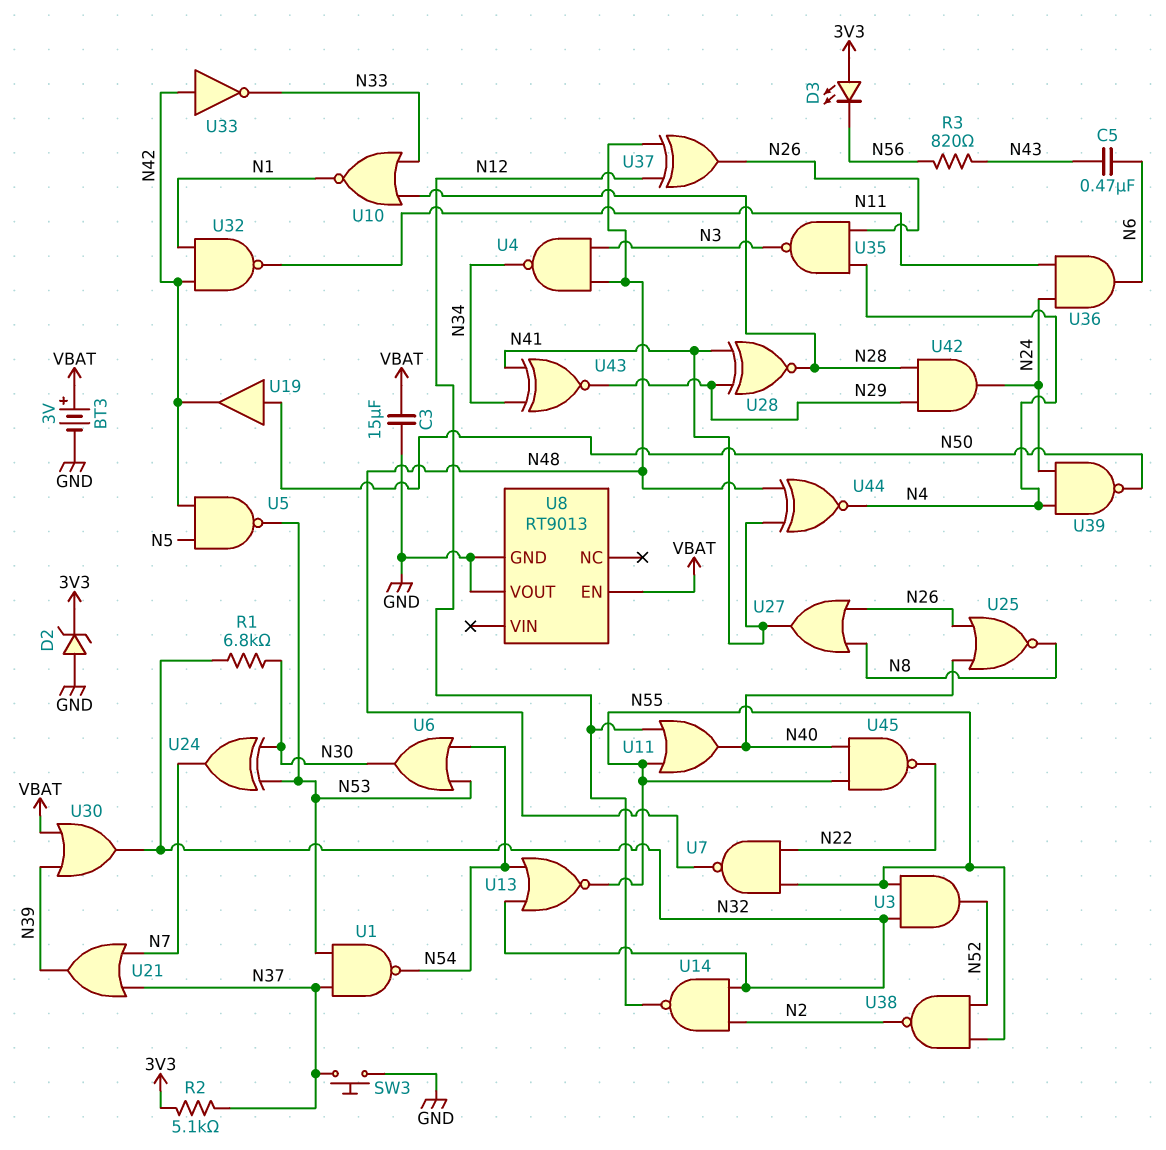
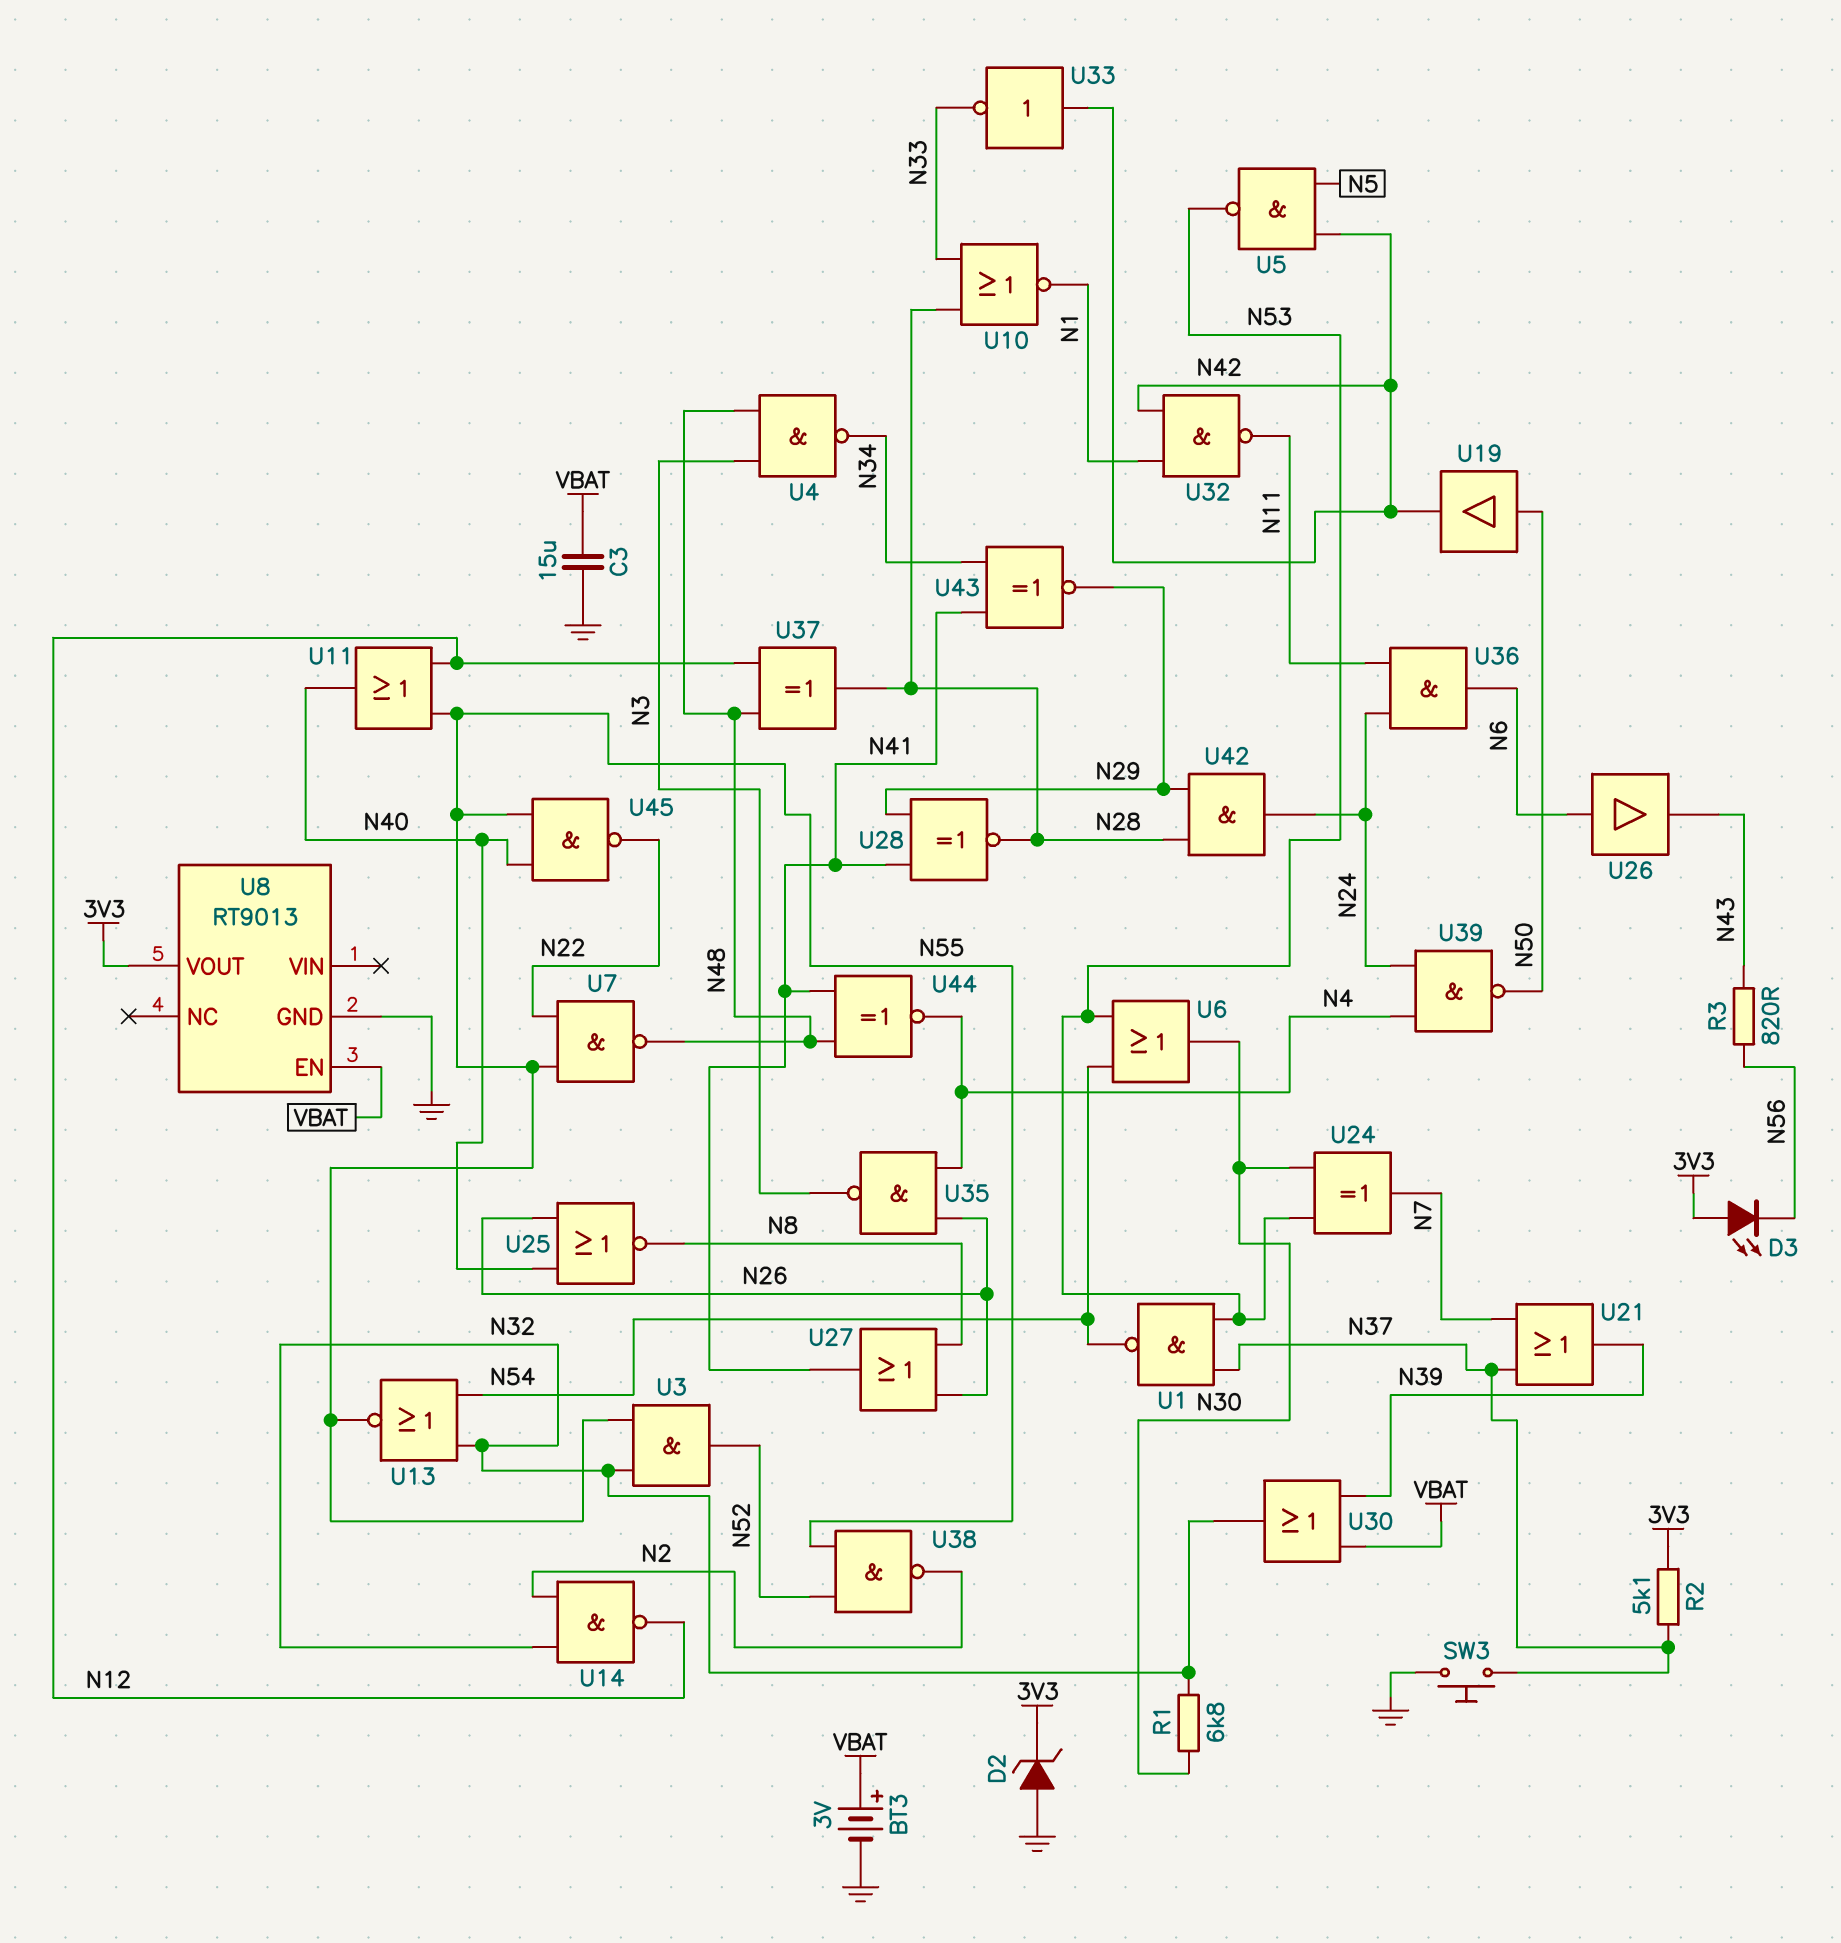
C5: 470nF (N6, N43) -> none
U8 pin VOUT: GND -> 3V3
U26: none -> buffer (in N6, out N43)
U37: XOR (in N12, in N48, out N26) -> XOR (in N12, in N48, out N28)

